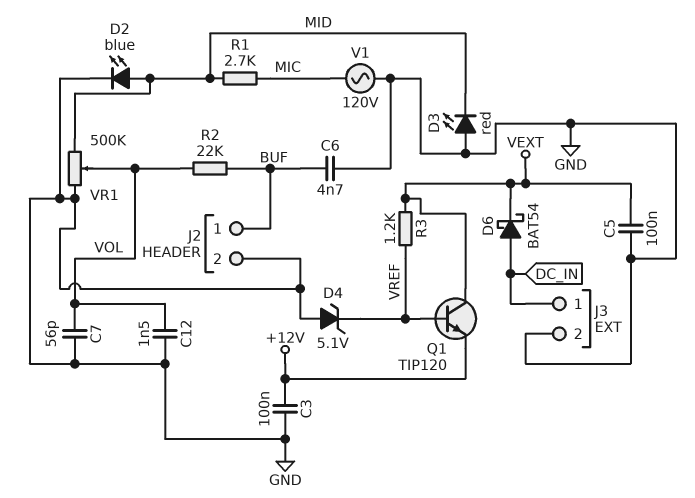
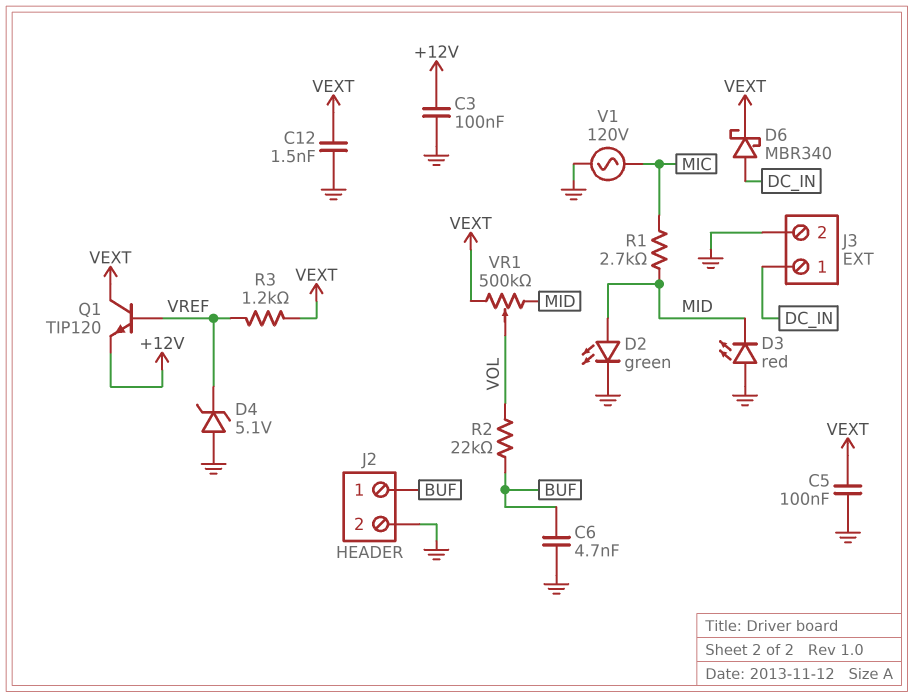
C7: 56pF (GND, VOL) -> none
C12: 1.5nF (GND, VOL) -> 1.5nF (GND, VEXT)
D2: LED blue (A MID, K GND) -> LED green (A MID, K GND)
D6: schottky BAT54 (A DC_IN, K VEXT) -> schottky MBR340 (A DC_IN, K VEXT)
VR1: 500k (GND, MID, wiper VOL) -> 500k (MID, VEXT, wiper VOL)

